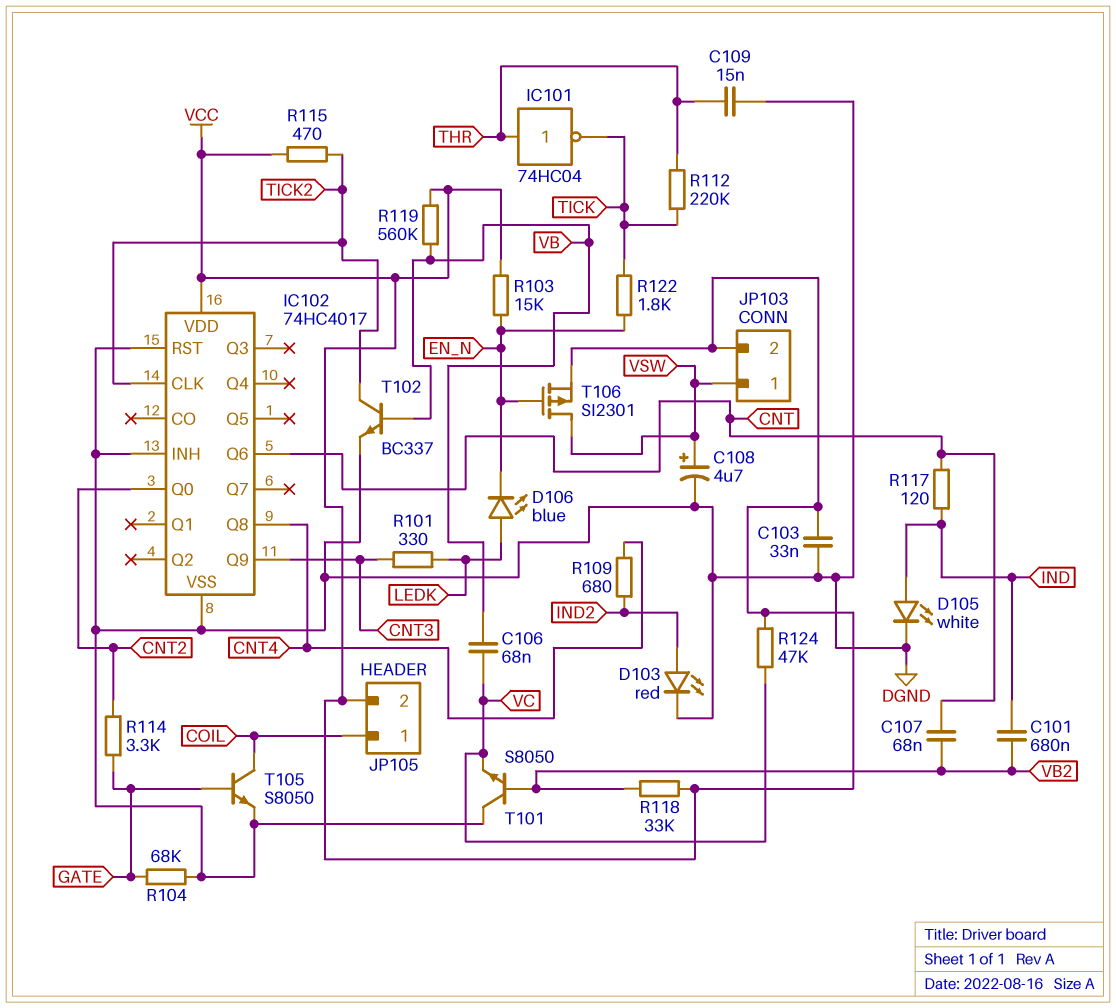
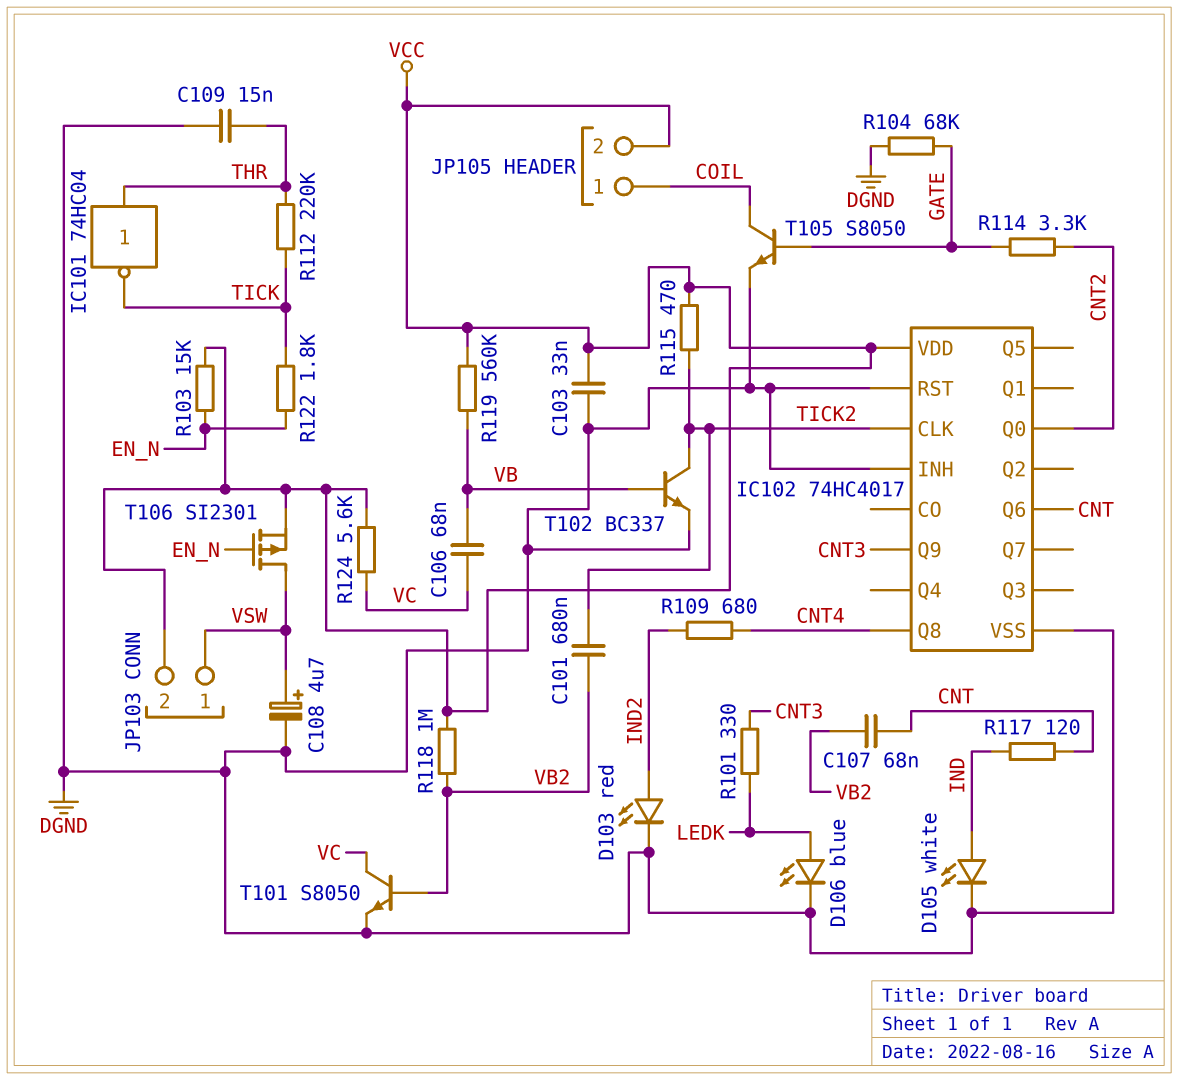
C101: 680nF (IND, VB2) -> 680nF (TICK2, VB2)
D106: LED blue (A LEDK, K EN_N) -> LED blue (A LEDK, K DGND)
R118: 33k (VB2, VCC) -> 1M (VB2, VCC)
R124: 47k (VC, VCC) -> 5.6k (VC, VCC)
T101: NPN S8050 (B VB2, C DGND, E VC) -> NPN S8050 (B VB2, C VC, E DGND)

